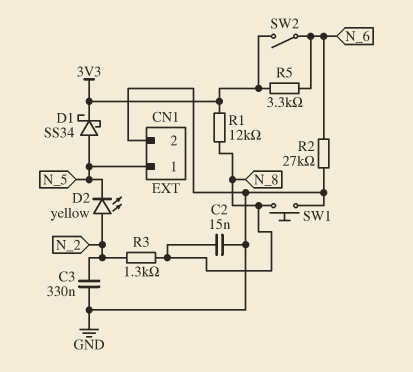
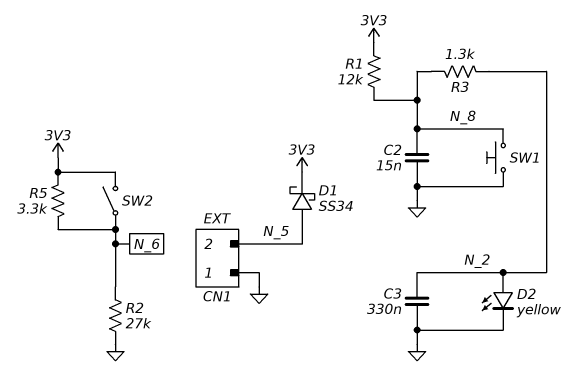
CN1 pin 1: N_5 -> GND
CN1 pin 2: GND -> N_5
D2: LED yellow (A N_2, K N_5) -> LED yellow (A N_2, K GND)

